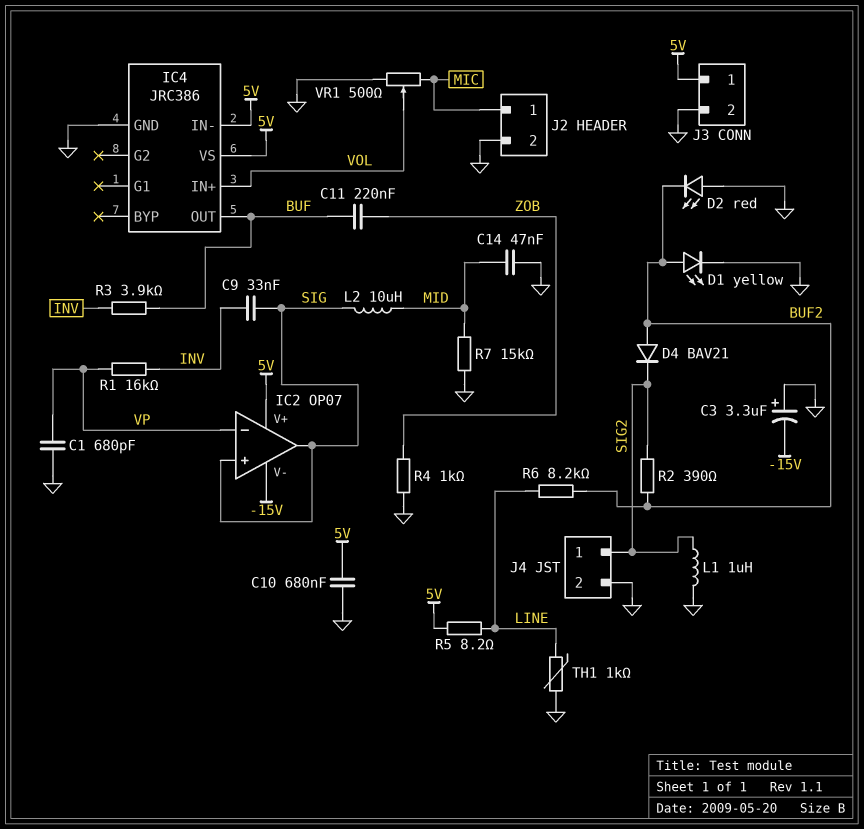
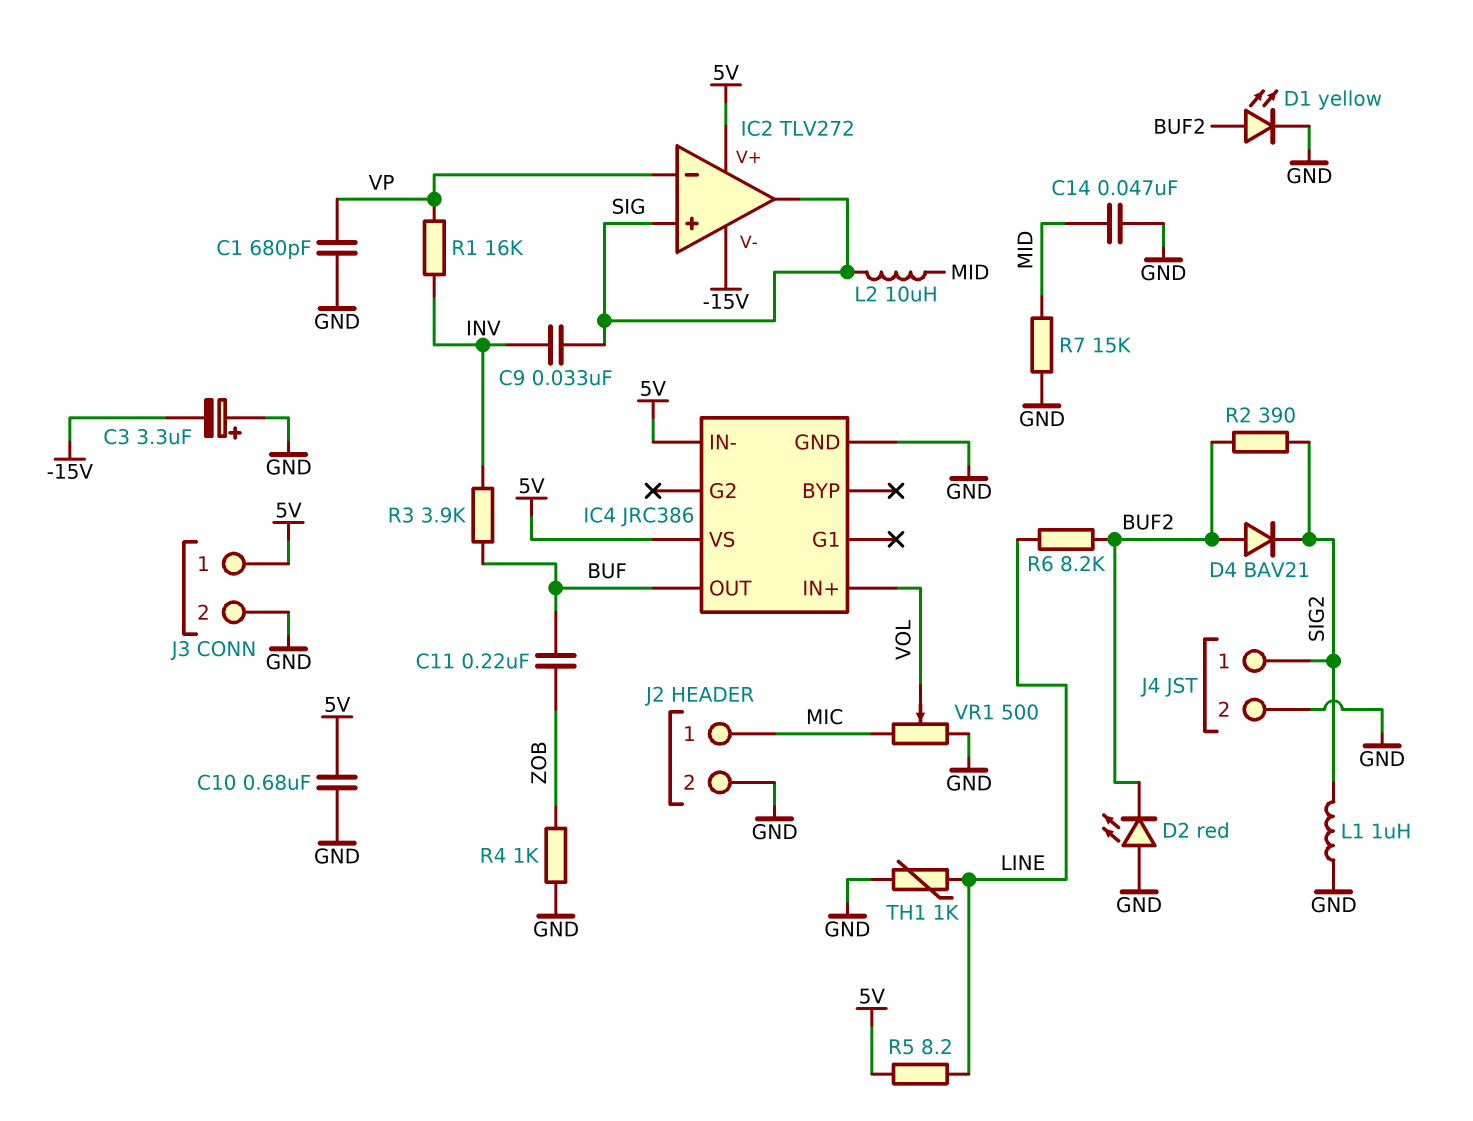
IC2: OP07 -> TLV272

